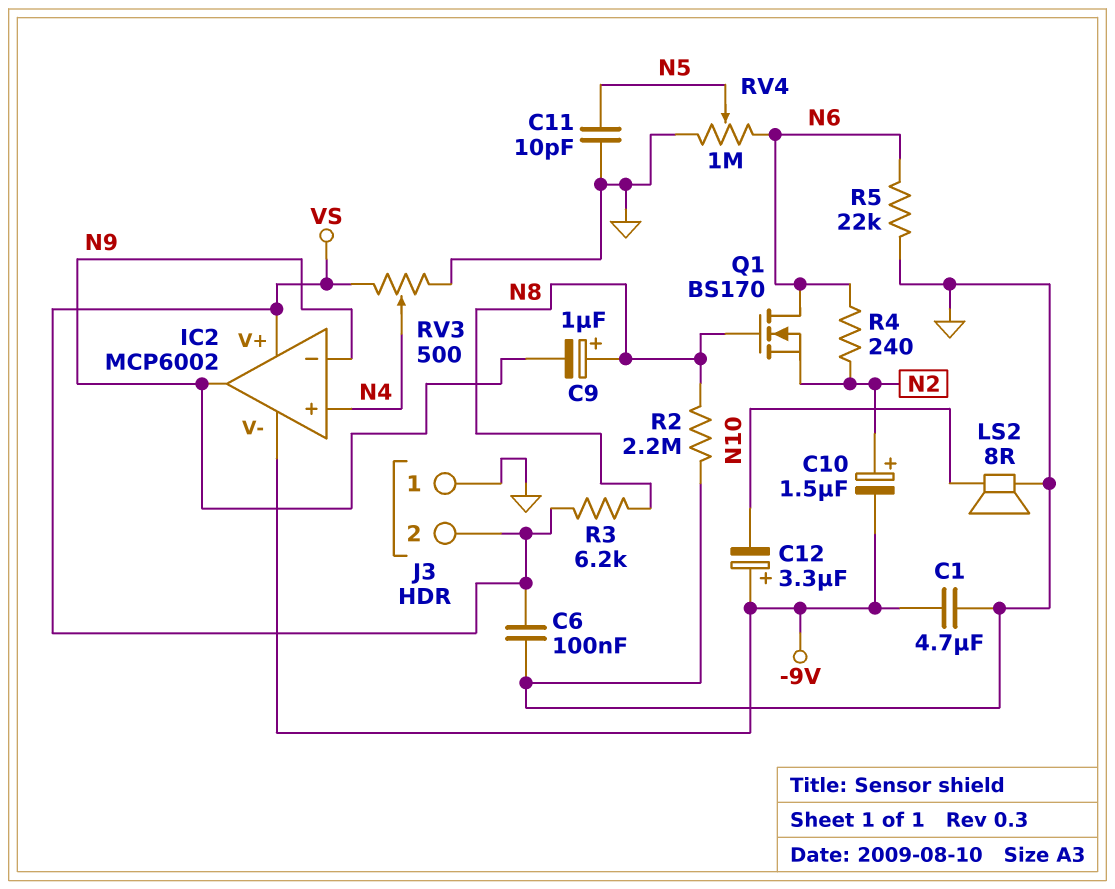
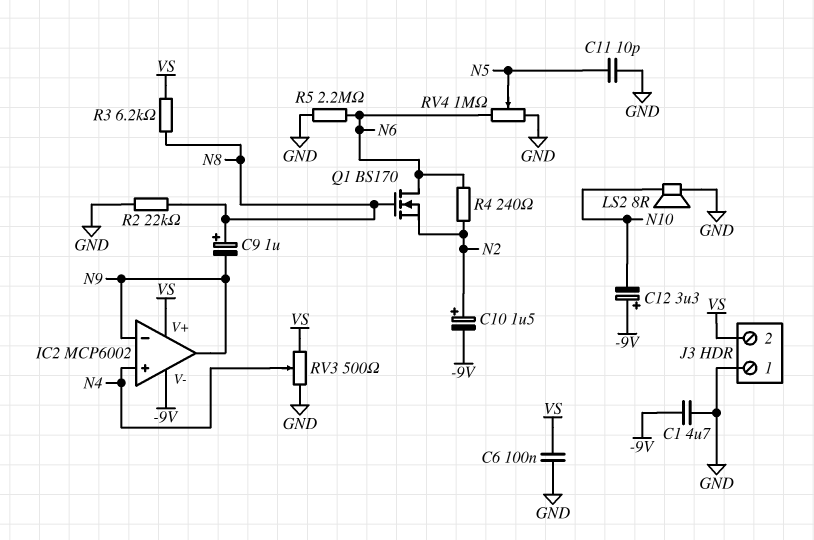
R2: 2.2M (GND, N8) -> 22k (GND, N8)
R5: 22k (GND, N6) -> 2.2M (GND, N6)

